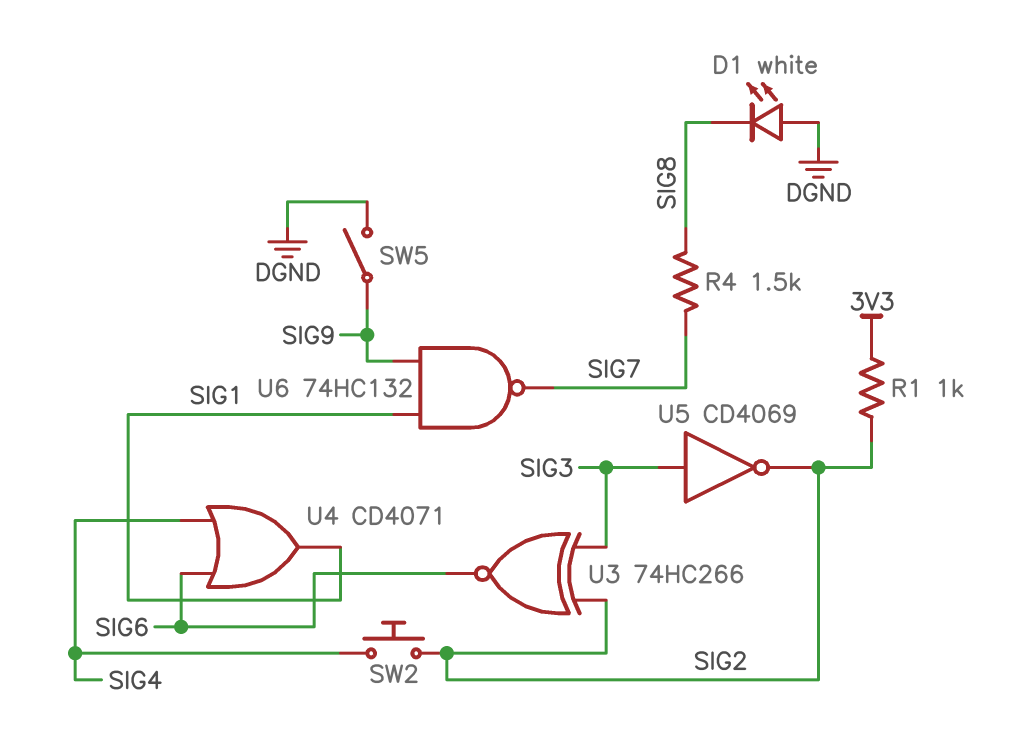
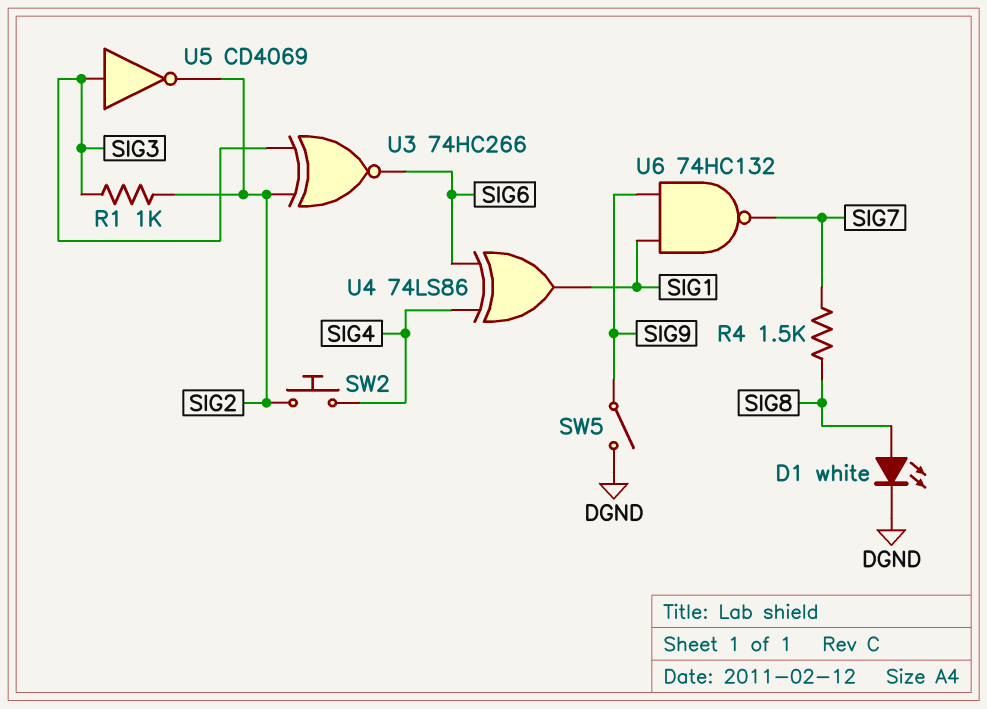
D1: LED white (A DGND, K SIG8) -> LED white (A SIG8, K DGND)
R1: 1k (3V3, SIG2) -> 1k (SIG2, SIG3)
U4: OR CD4071 (in SIG4, in SIG6, out SIG1) -> XOR 74LS86 (in SIG4, in SIG6, out SIG1)

